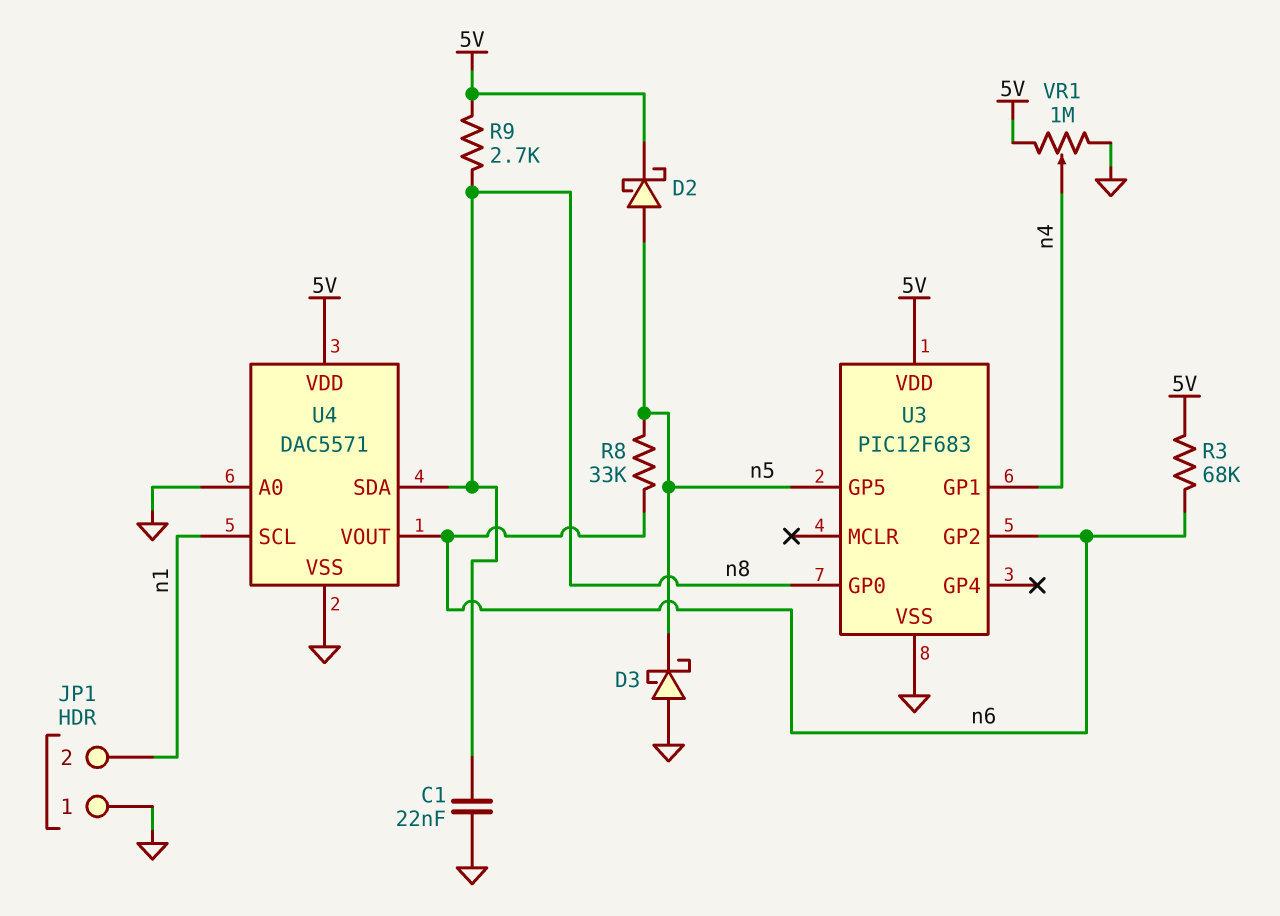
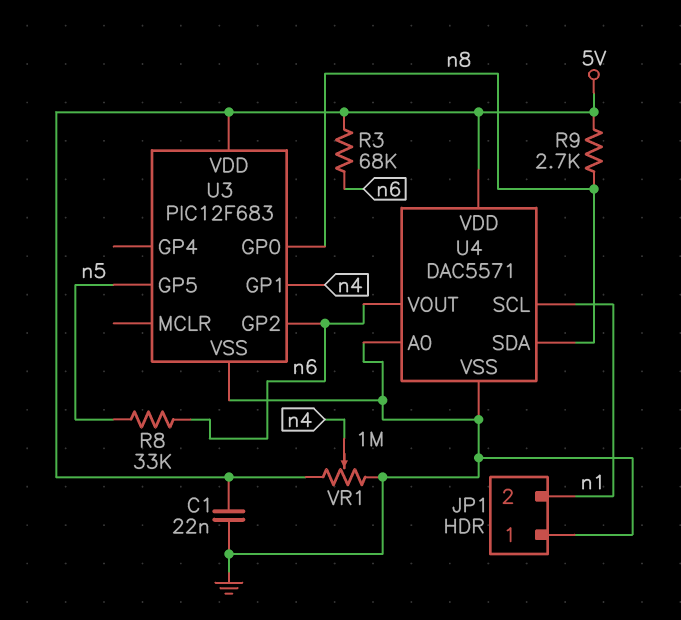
C1: 22nF (GND, n8) -> 22nF (5V, GND)
D2: schottky (A n5, K 5V) -> none
D3: schottky (A GND, K n5) -> none

